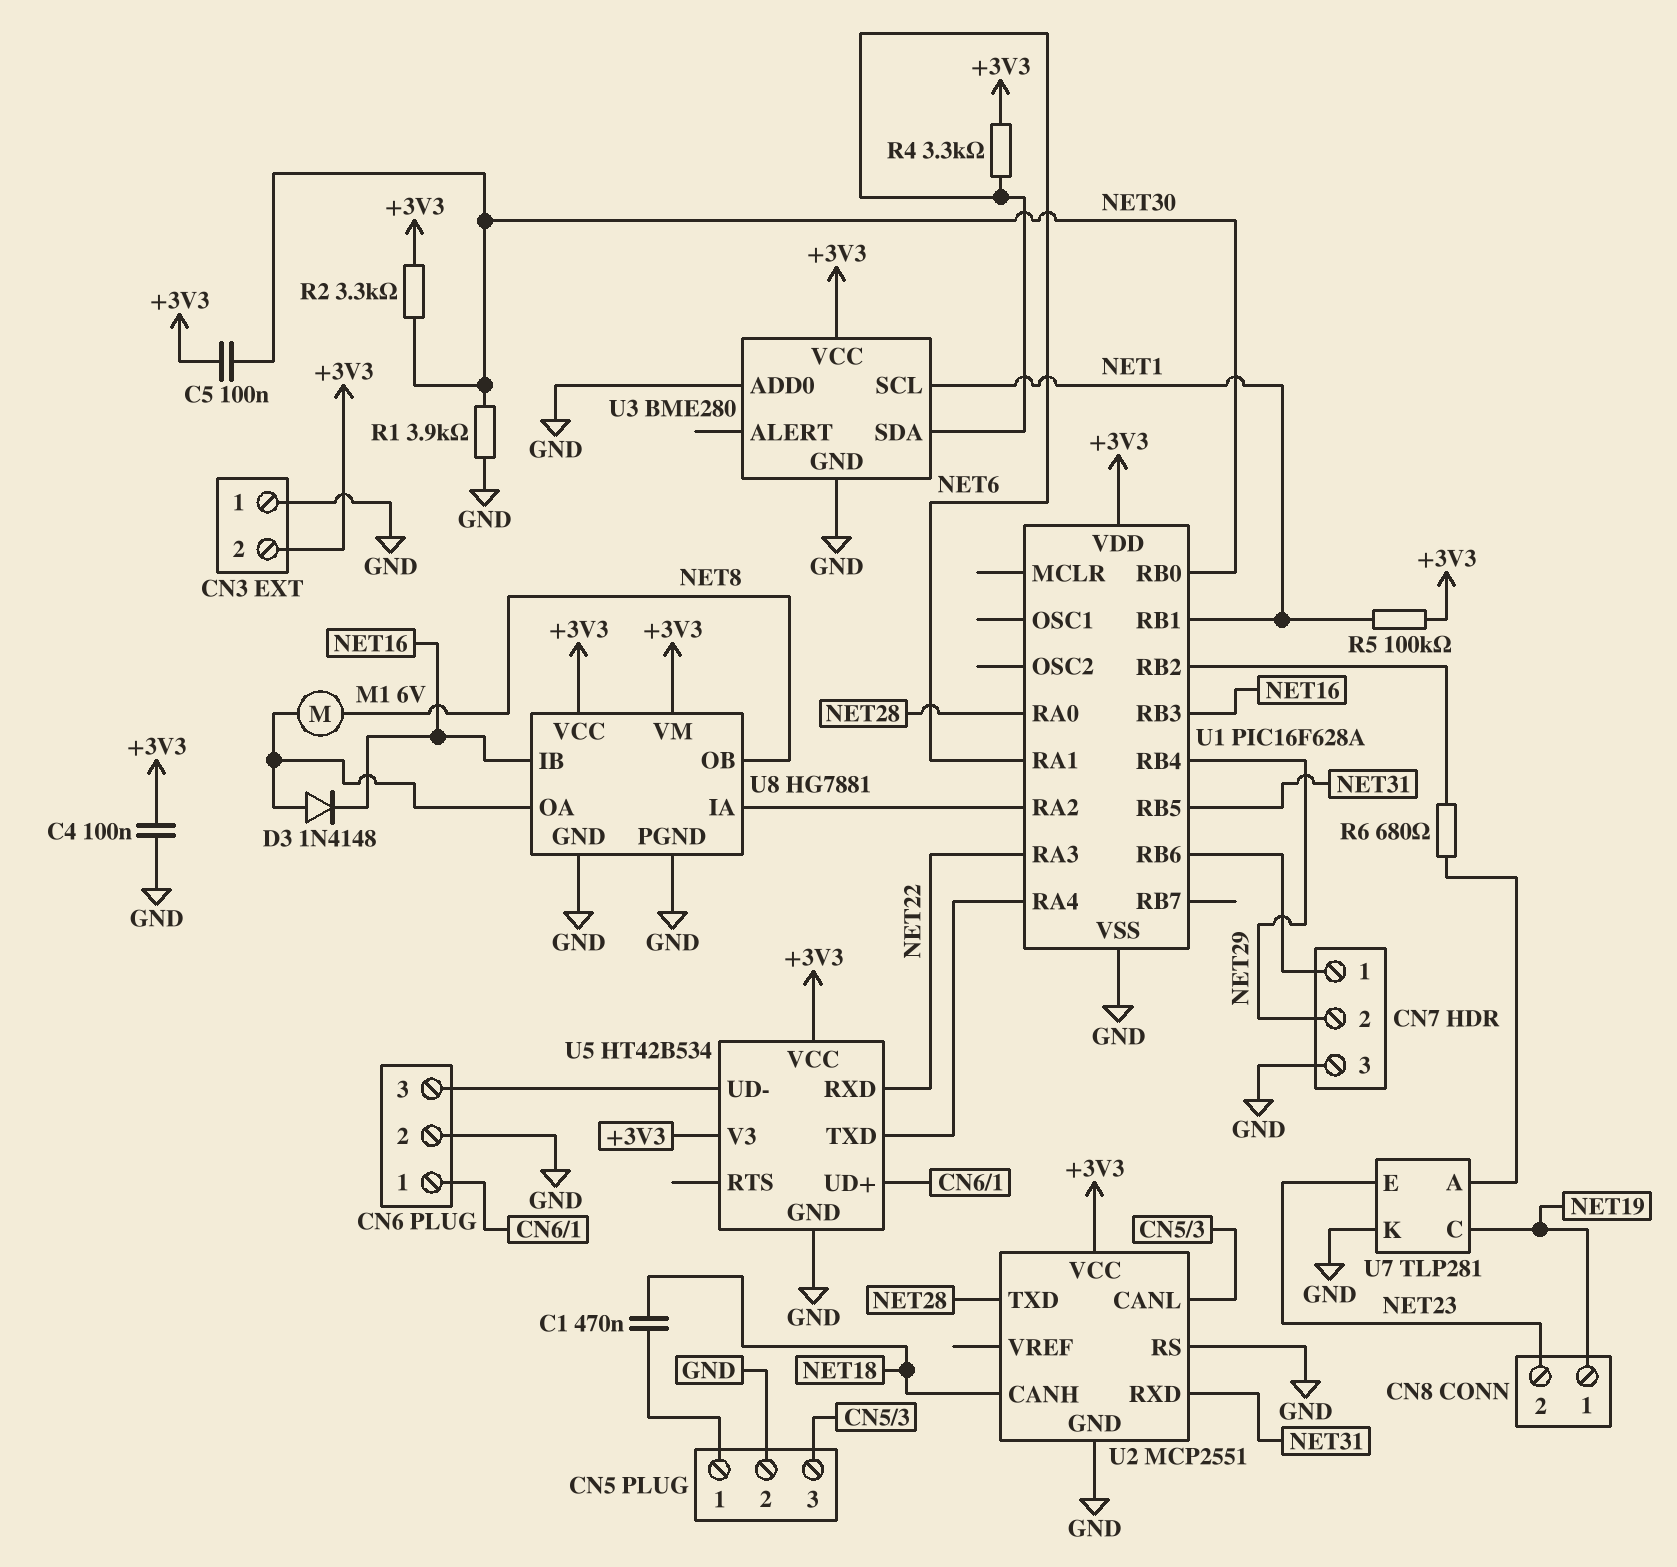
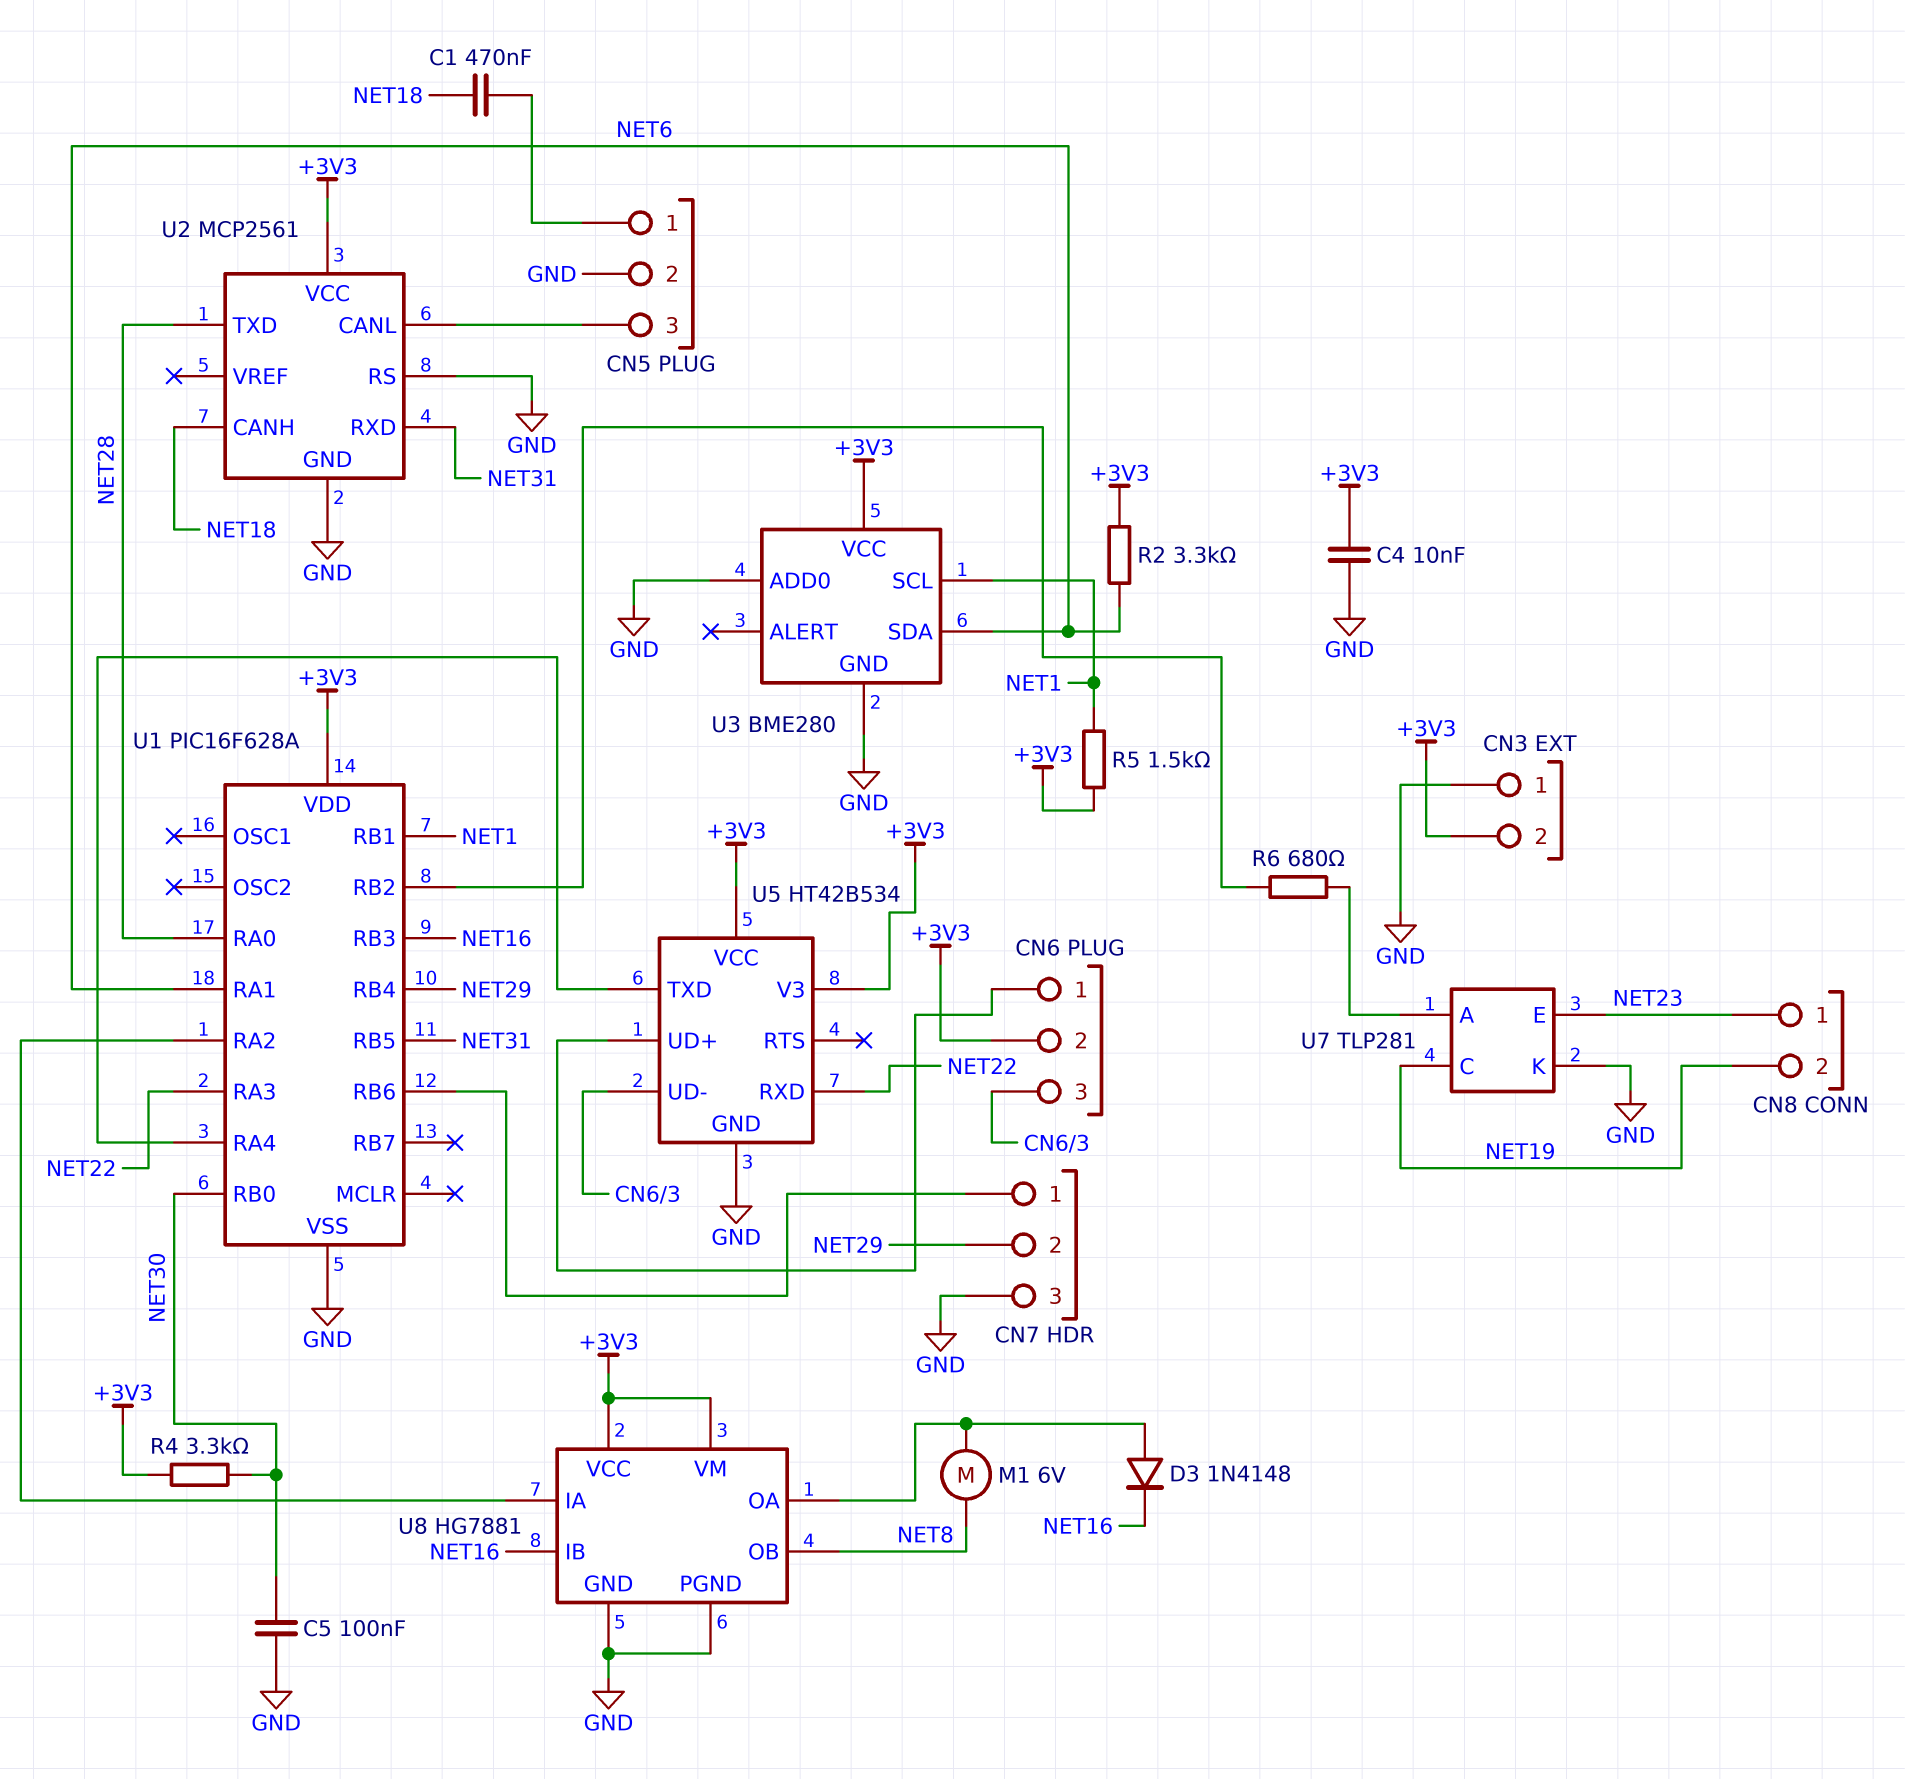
C4: 100nF (+3V3, GND) -> 10nF (+3V3, GND)
C5: 100nF (+3V3, NET30) -> 100nF (GND, NET30)
CN6 pin 2: GND -> +3V3
CN8 pin 1: NET19 -> NET23
CN8 pin 2: NET23 -> NET19
R1: 3.9k (GND, NET30) -> none
R2: 3.3k (+3V3, NET30) -> 3.3k (+3V3, NET6)
R4: 3.3k (+3V3, NET6) -> 3.3k (+3V3, NET30)
R5: 100k (+3V3, NET1) -> 1.5k (+3V3, NET1)
U2: MCP2551 -> MCP2561

